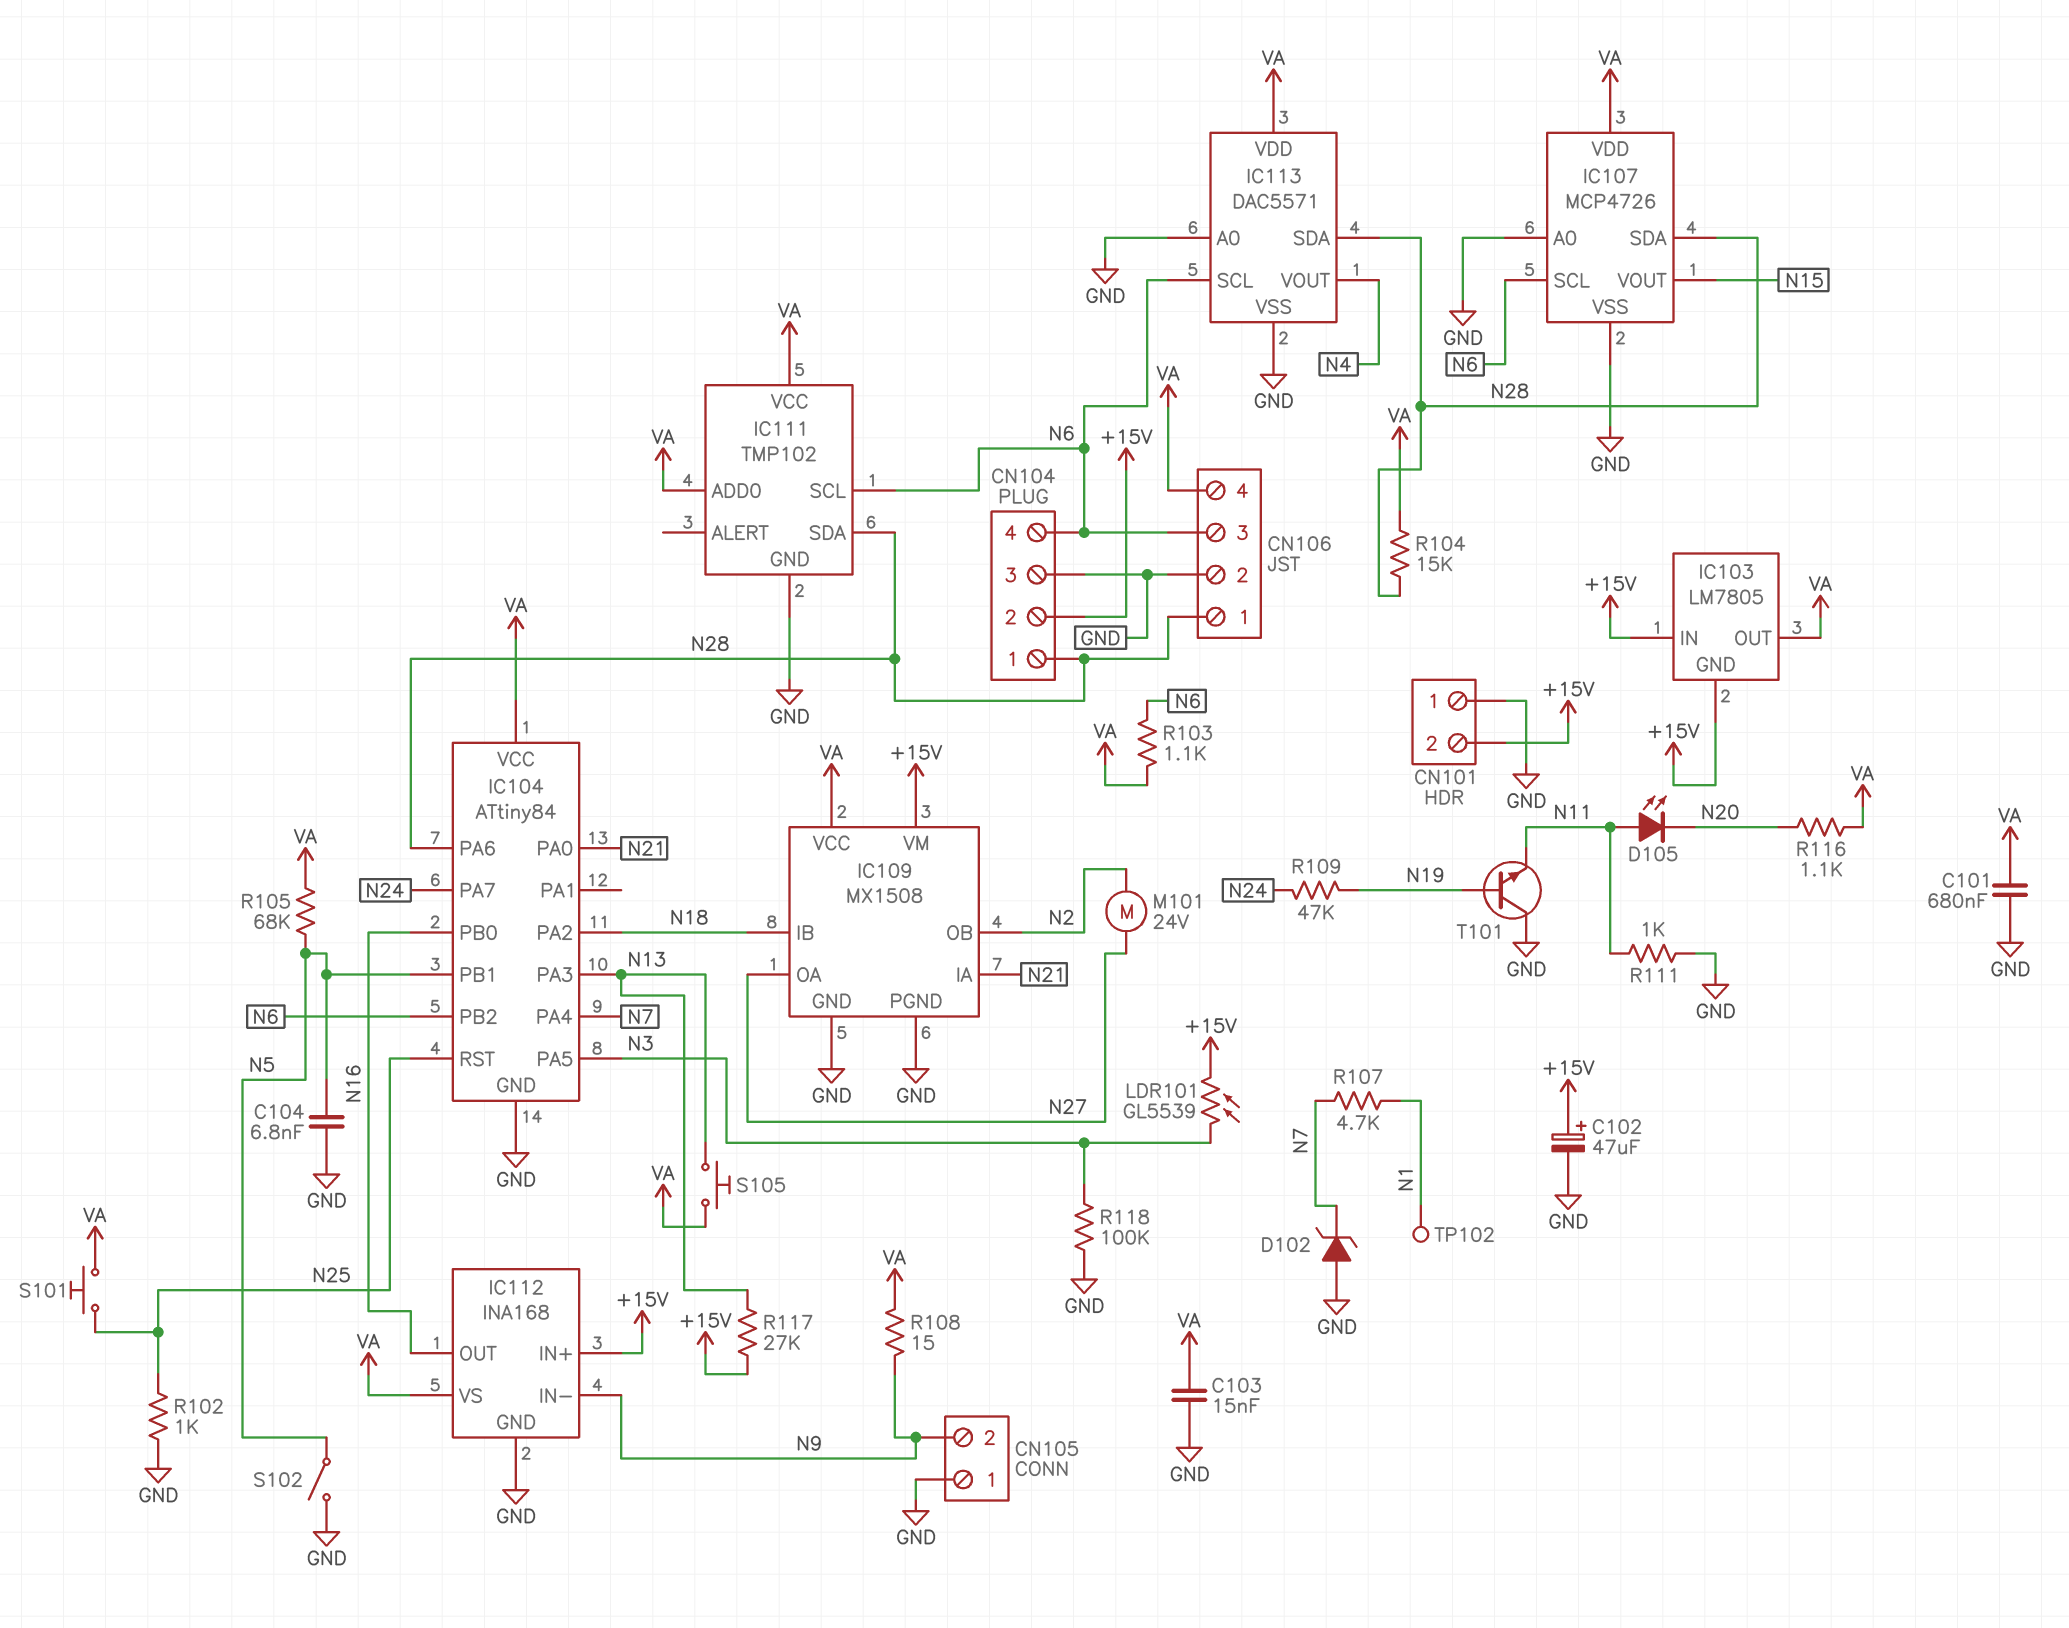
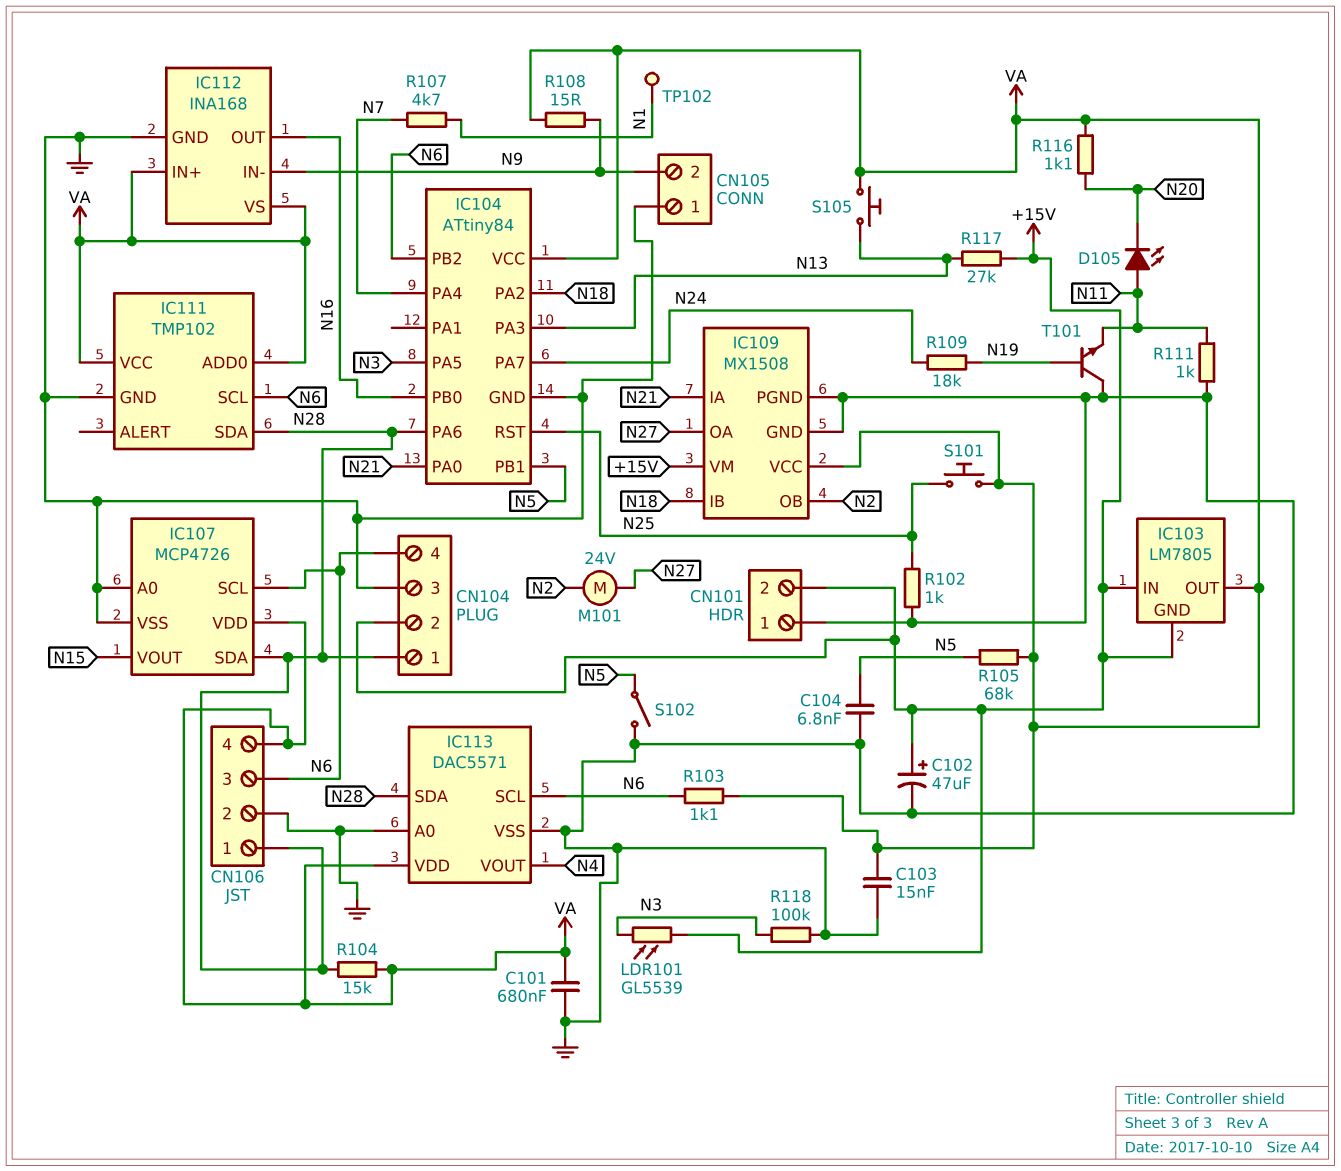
D102: zener (A GND, K N7) -> none
IC112 pin IN+: +15V -> VA
R109: 47k (N19, N24) -> 18k (N19, N24)

